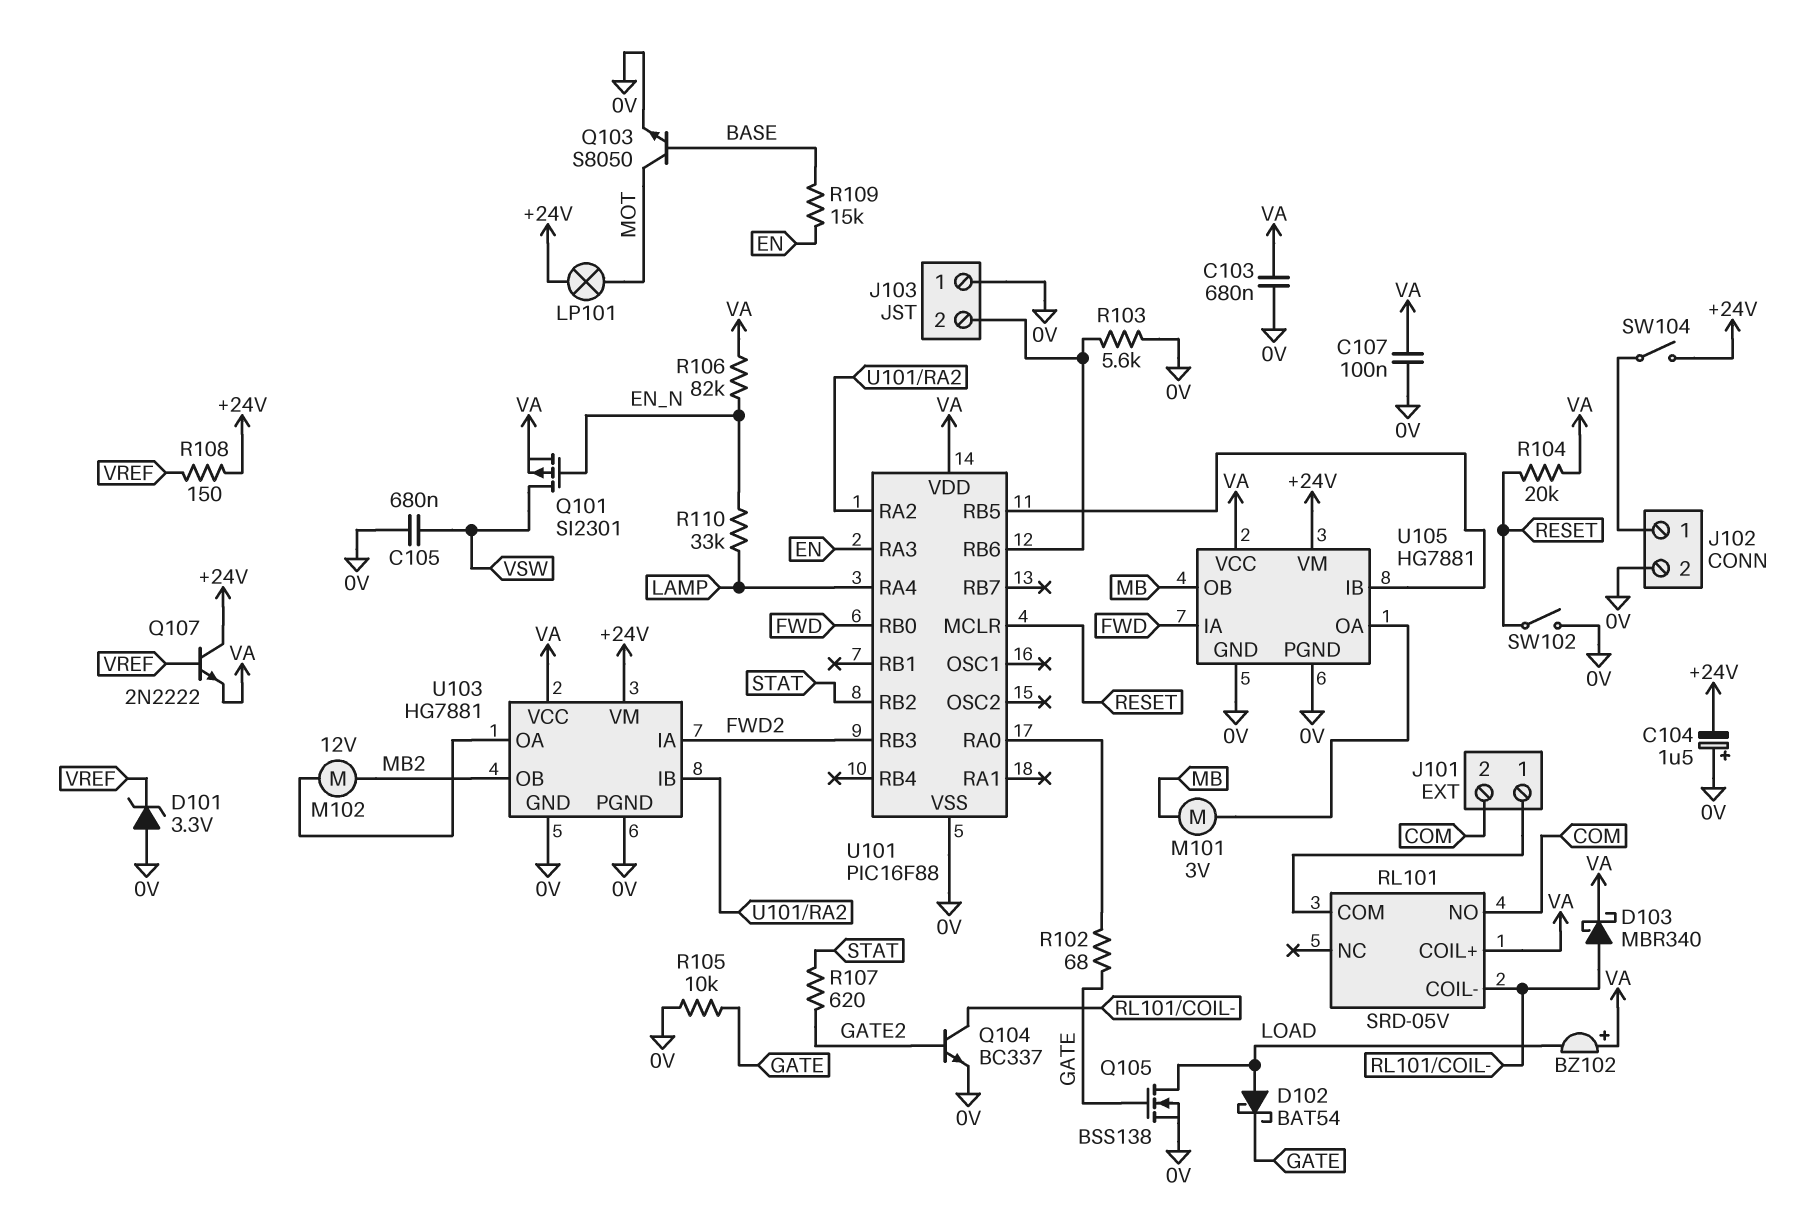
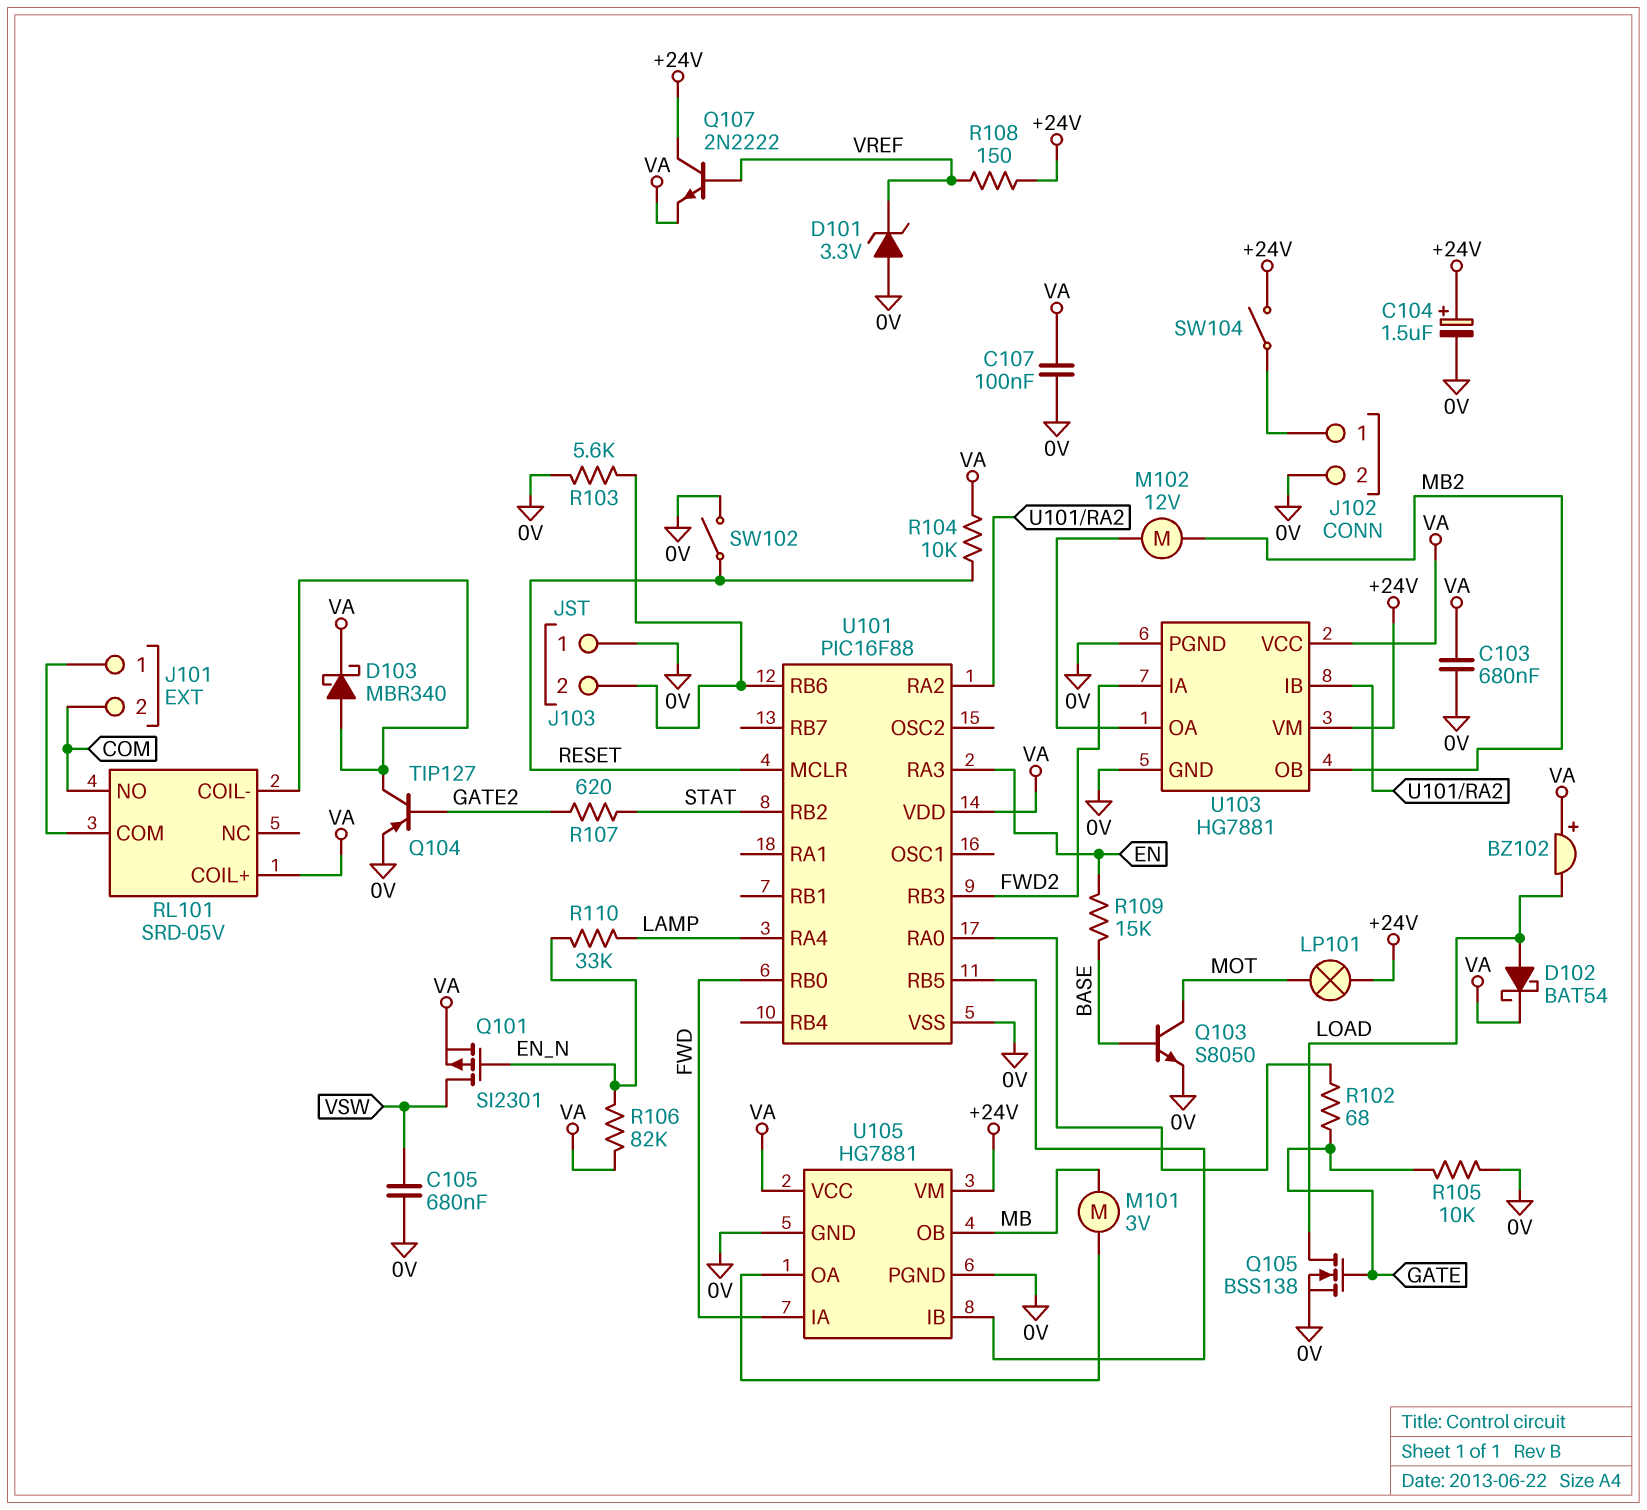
C104: 1.5uF (plus 0V, minus +24V) -> 1.5uF (plus +24V, minus 0V)
D102: schottky BAT54 (A LOAD, K GATE) -> schottky BAT54 (A LOAD, K VA)
Q104: NPN BC337 (B GATE2, C RL101/COIL-, E 0V) -> PNP TIP127 (B GATE2, C RL101/COIL-, E 0V)
R104: 20k (RESET, VA) -> 10k (RESET, VA)

